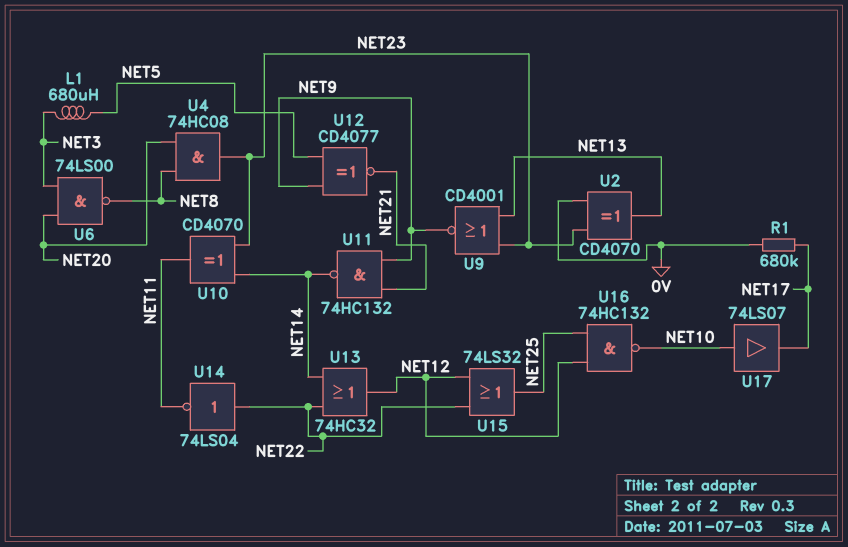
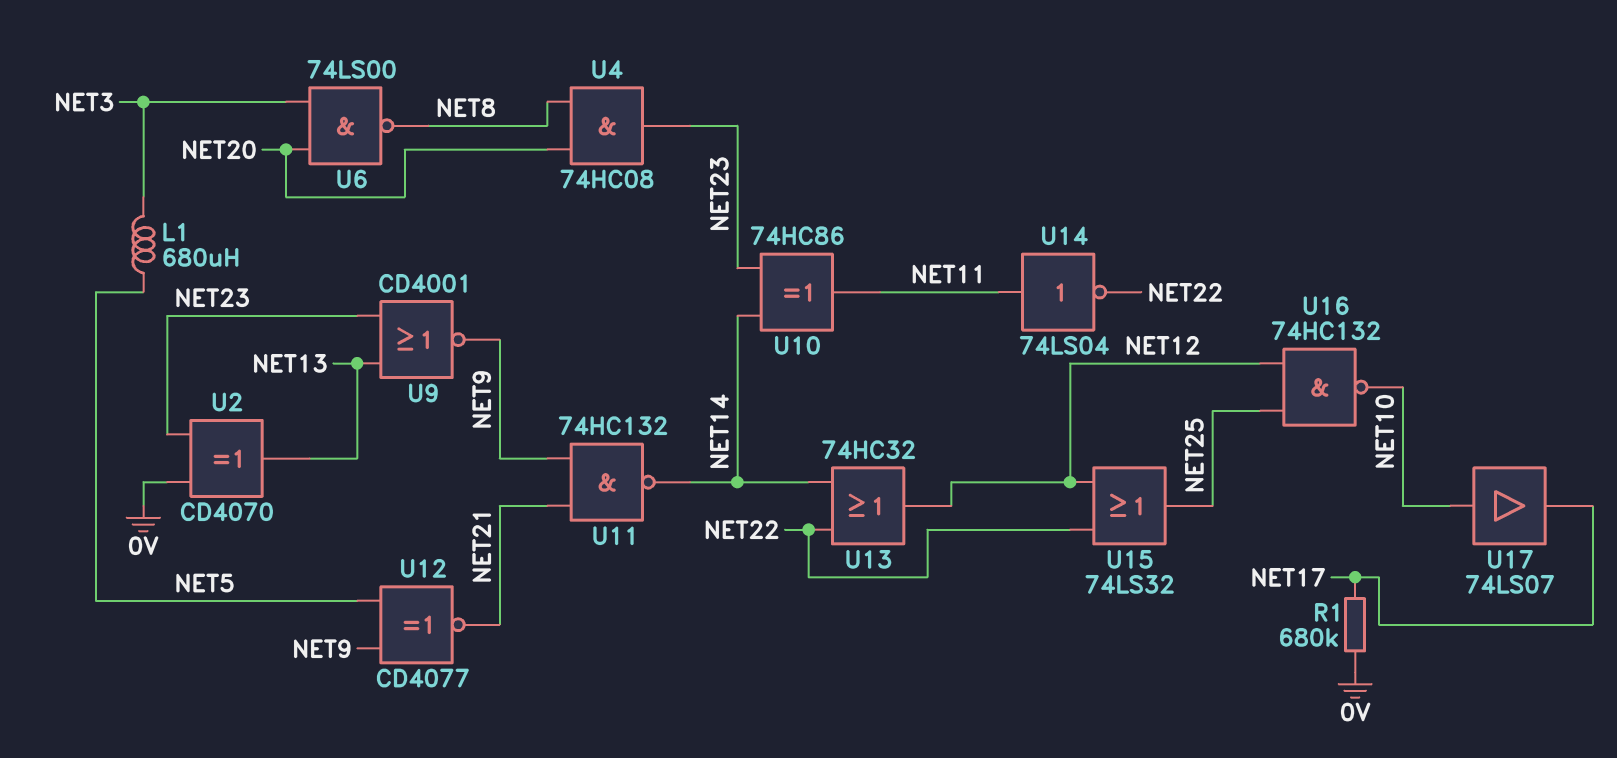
U10: XOR CD4070 (in NET14, in NET23, out NET11) -> XOR 74HC86 (in NET14, in NET23, out NET11)
U14: NOT 74LS04 (in NET22, out NET11) -> NOT 74LS04 (in NET11, out NET22)

